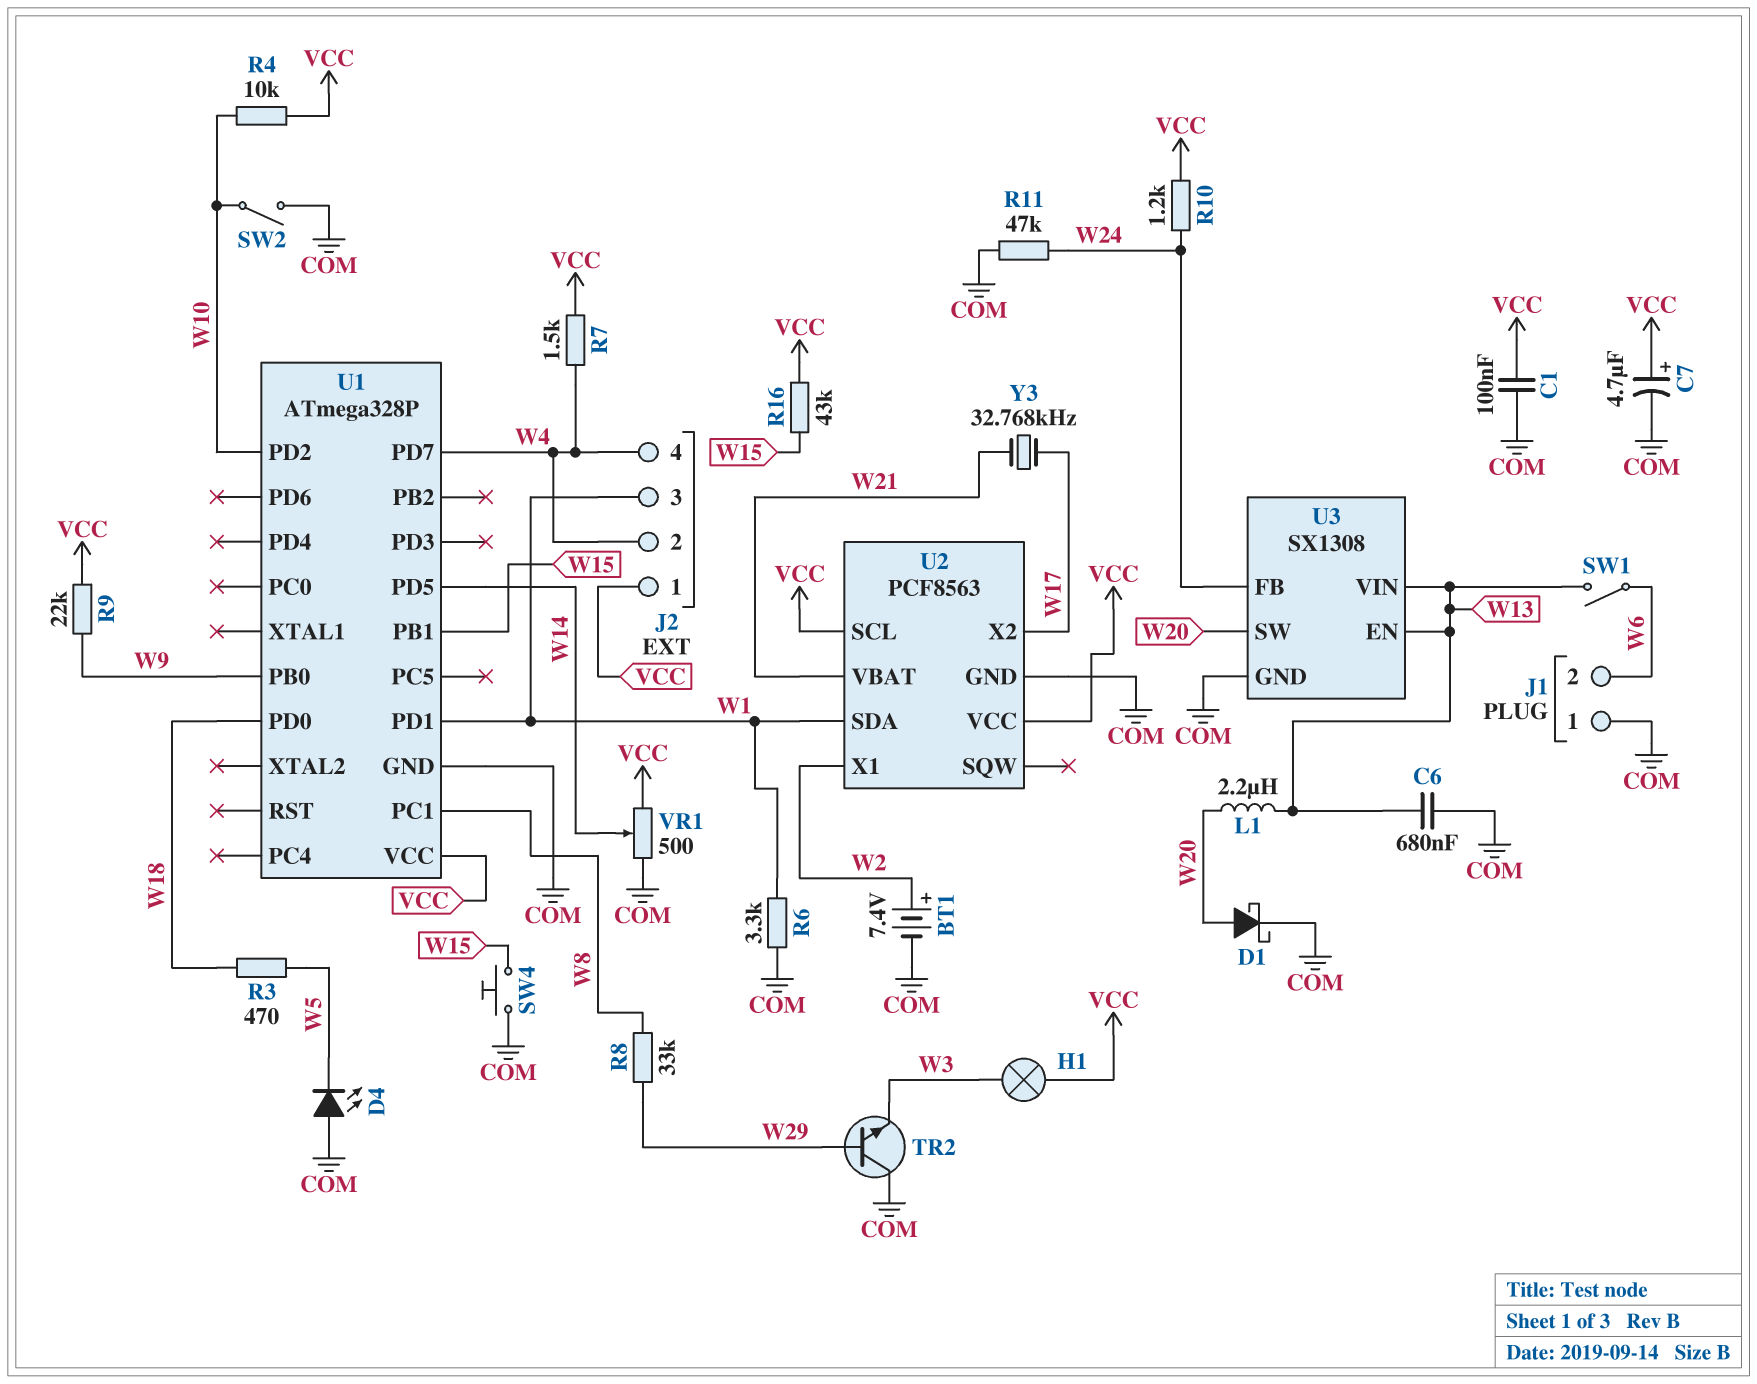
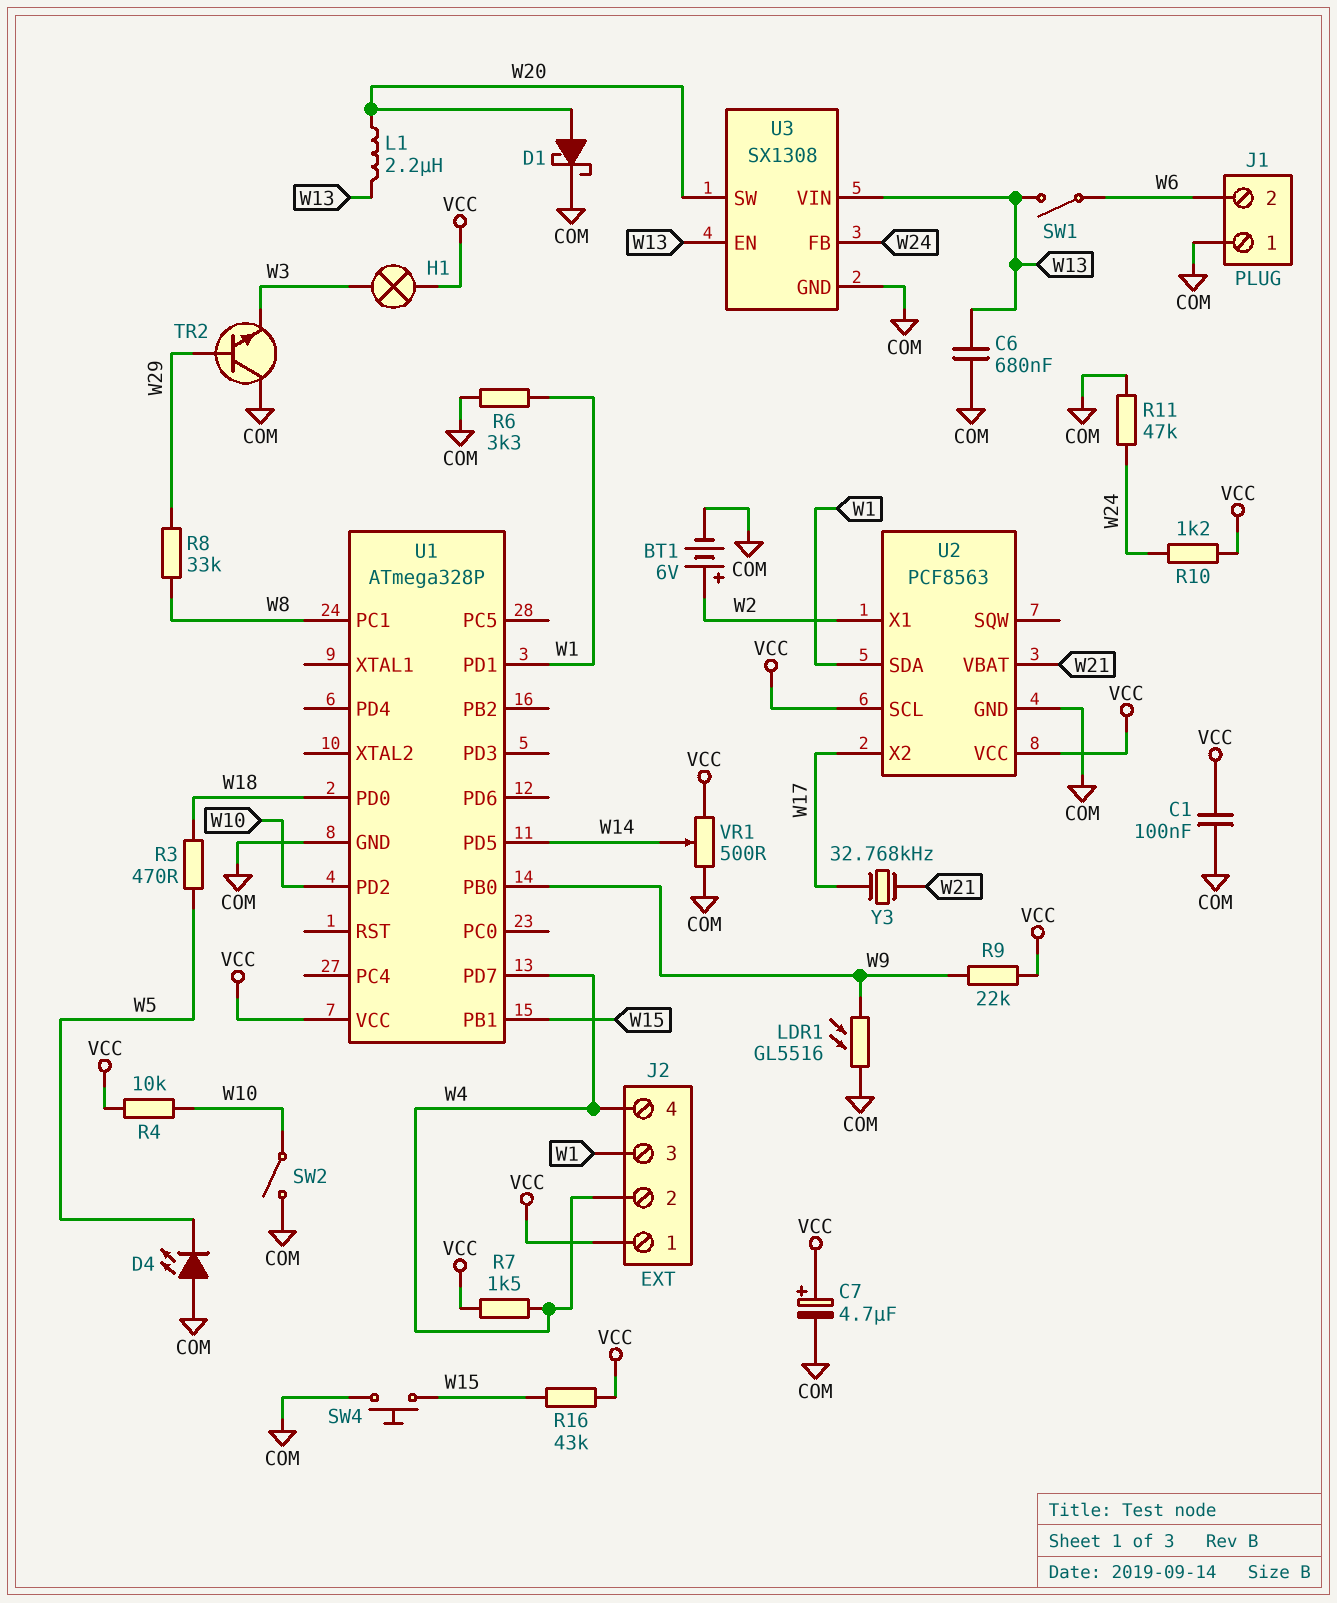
BT1: 7.4V (plus W2, minus COM) -> 6V (plus W2, minus COM)
LDR1: none -> GL5516 (COM, W9)

